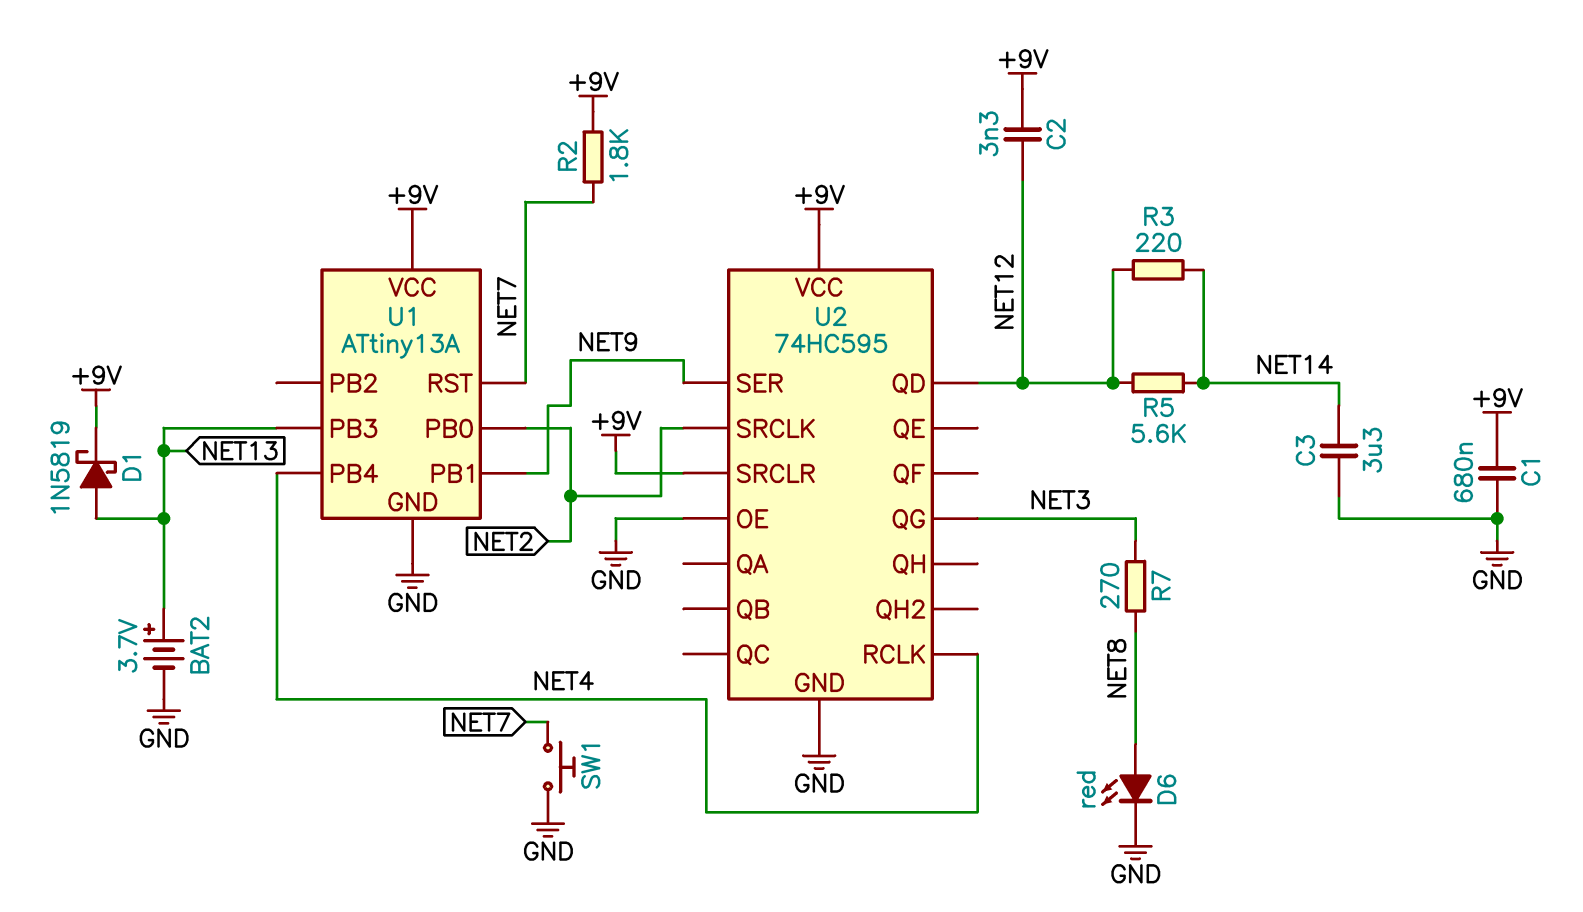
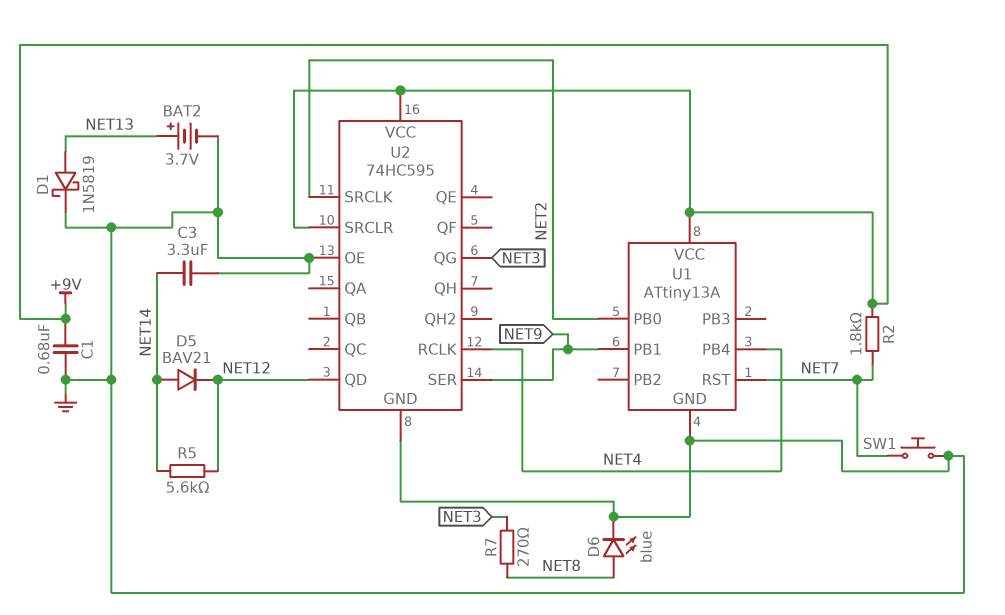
C2: 3.3nF (+9V, NET12) -> none
D1: schottky 1N5819 (A NET13, K +9V) -> schottky 1N5819 (A NET13, K GND)
D5: none -> diode BAV21 (A NET14, K NET12)
D6: LED red (A NET8, K GND) -> LED blue (A NET8, K GND)
R3: 220 (NET12, NET14) -> none
U1 pin PB3: NET13 -> none

